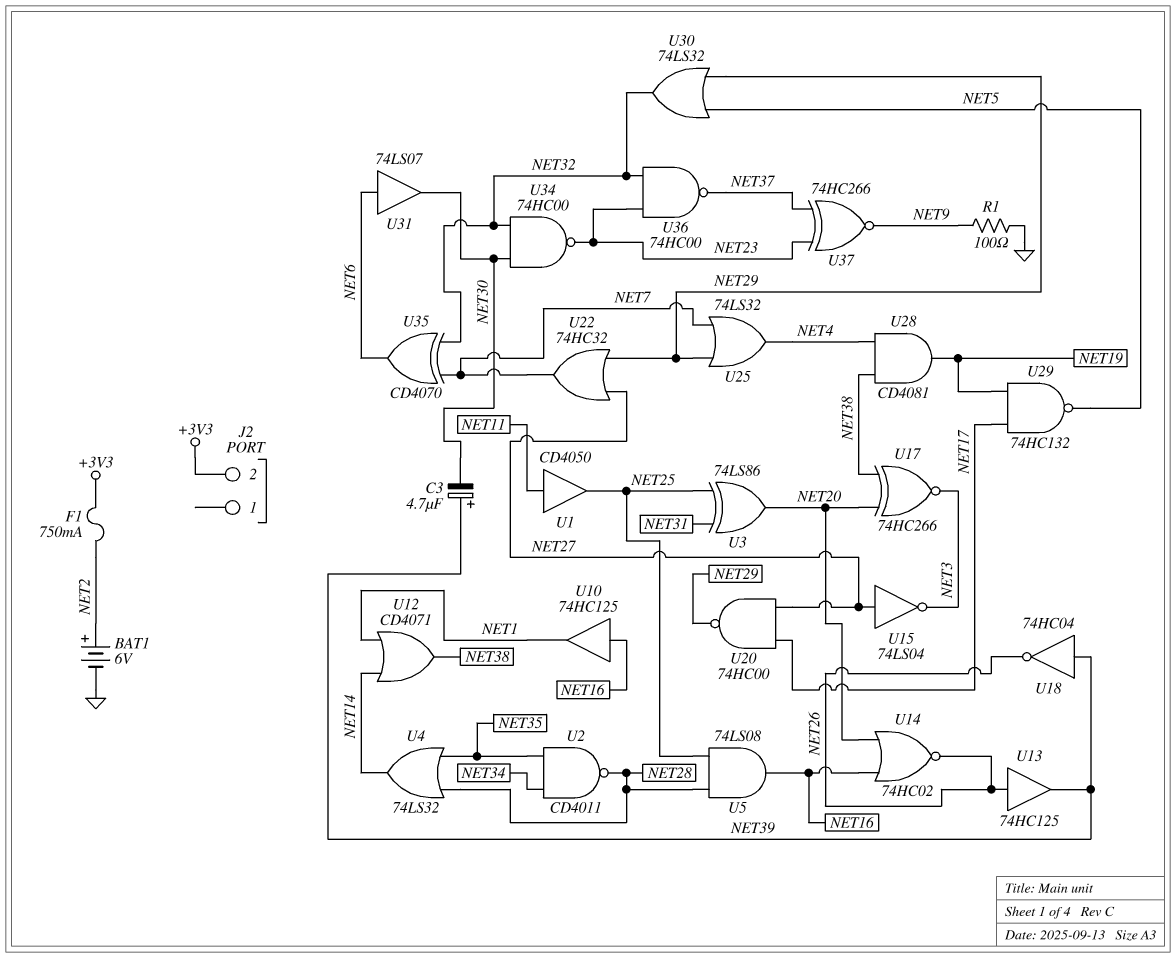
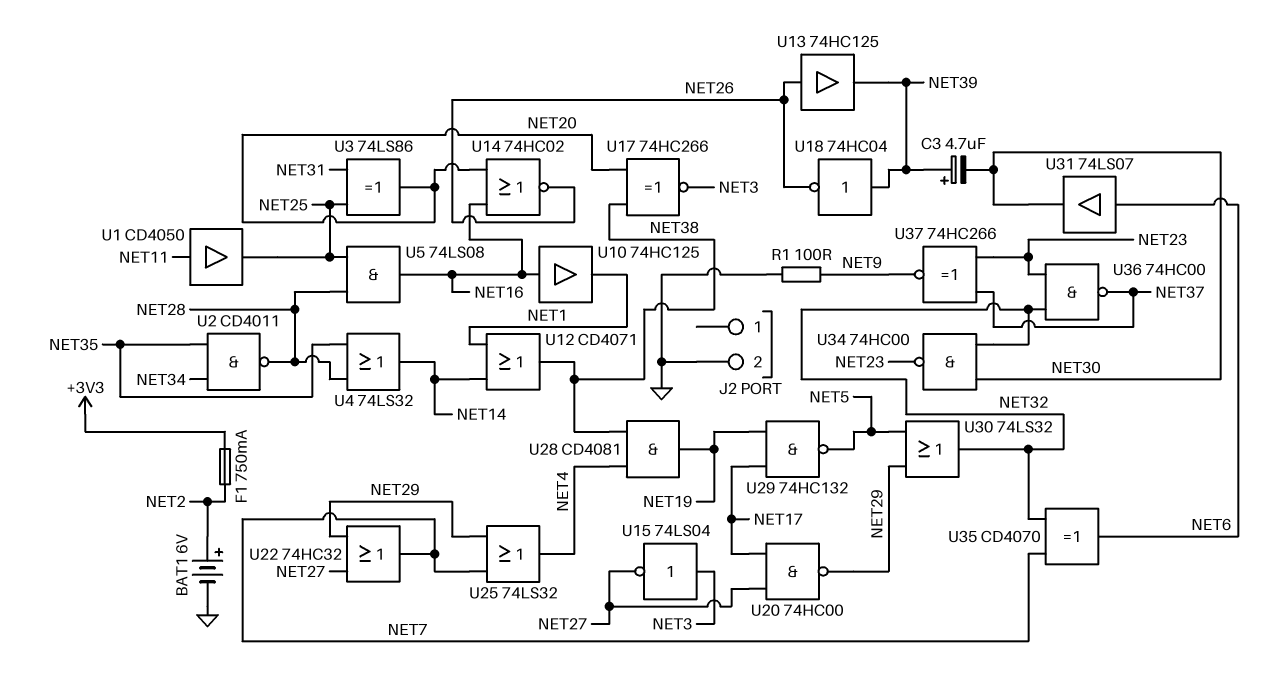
J2 pin 2: +3V3 -> GND
U15: NOT 74LS04 (in NET27, out NET3) -> NOT 74LS04 (in NET3, out NET27)

